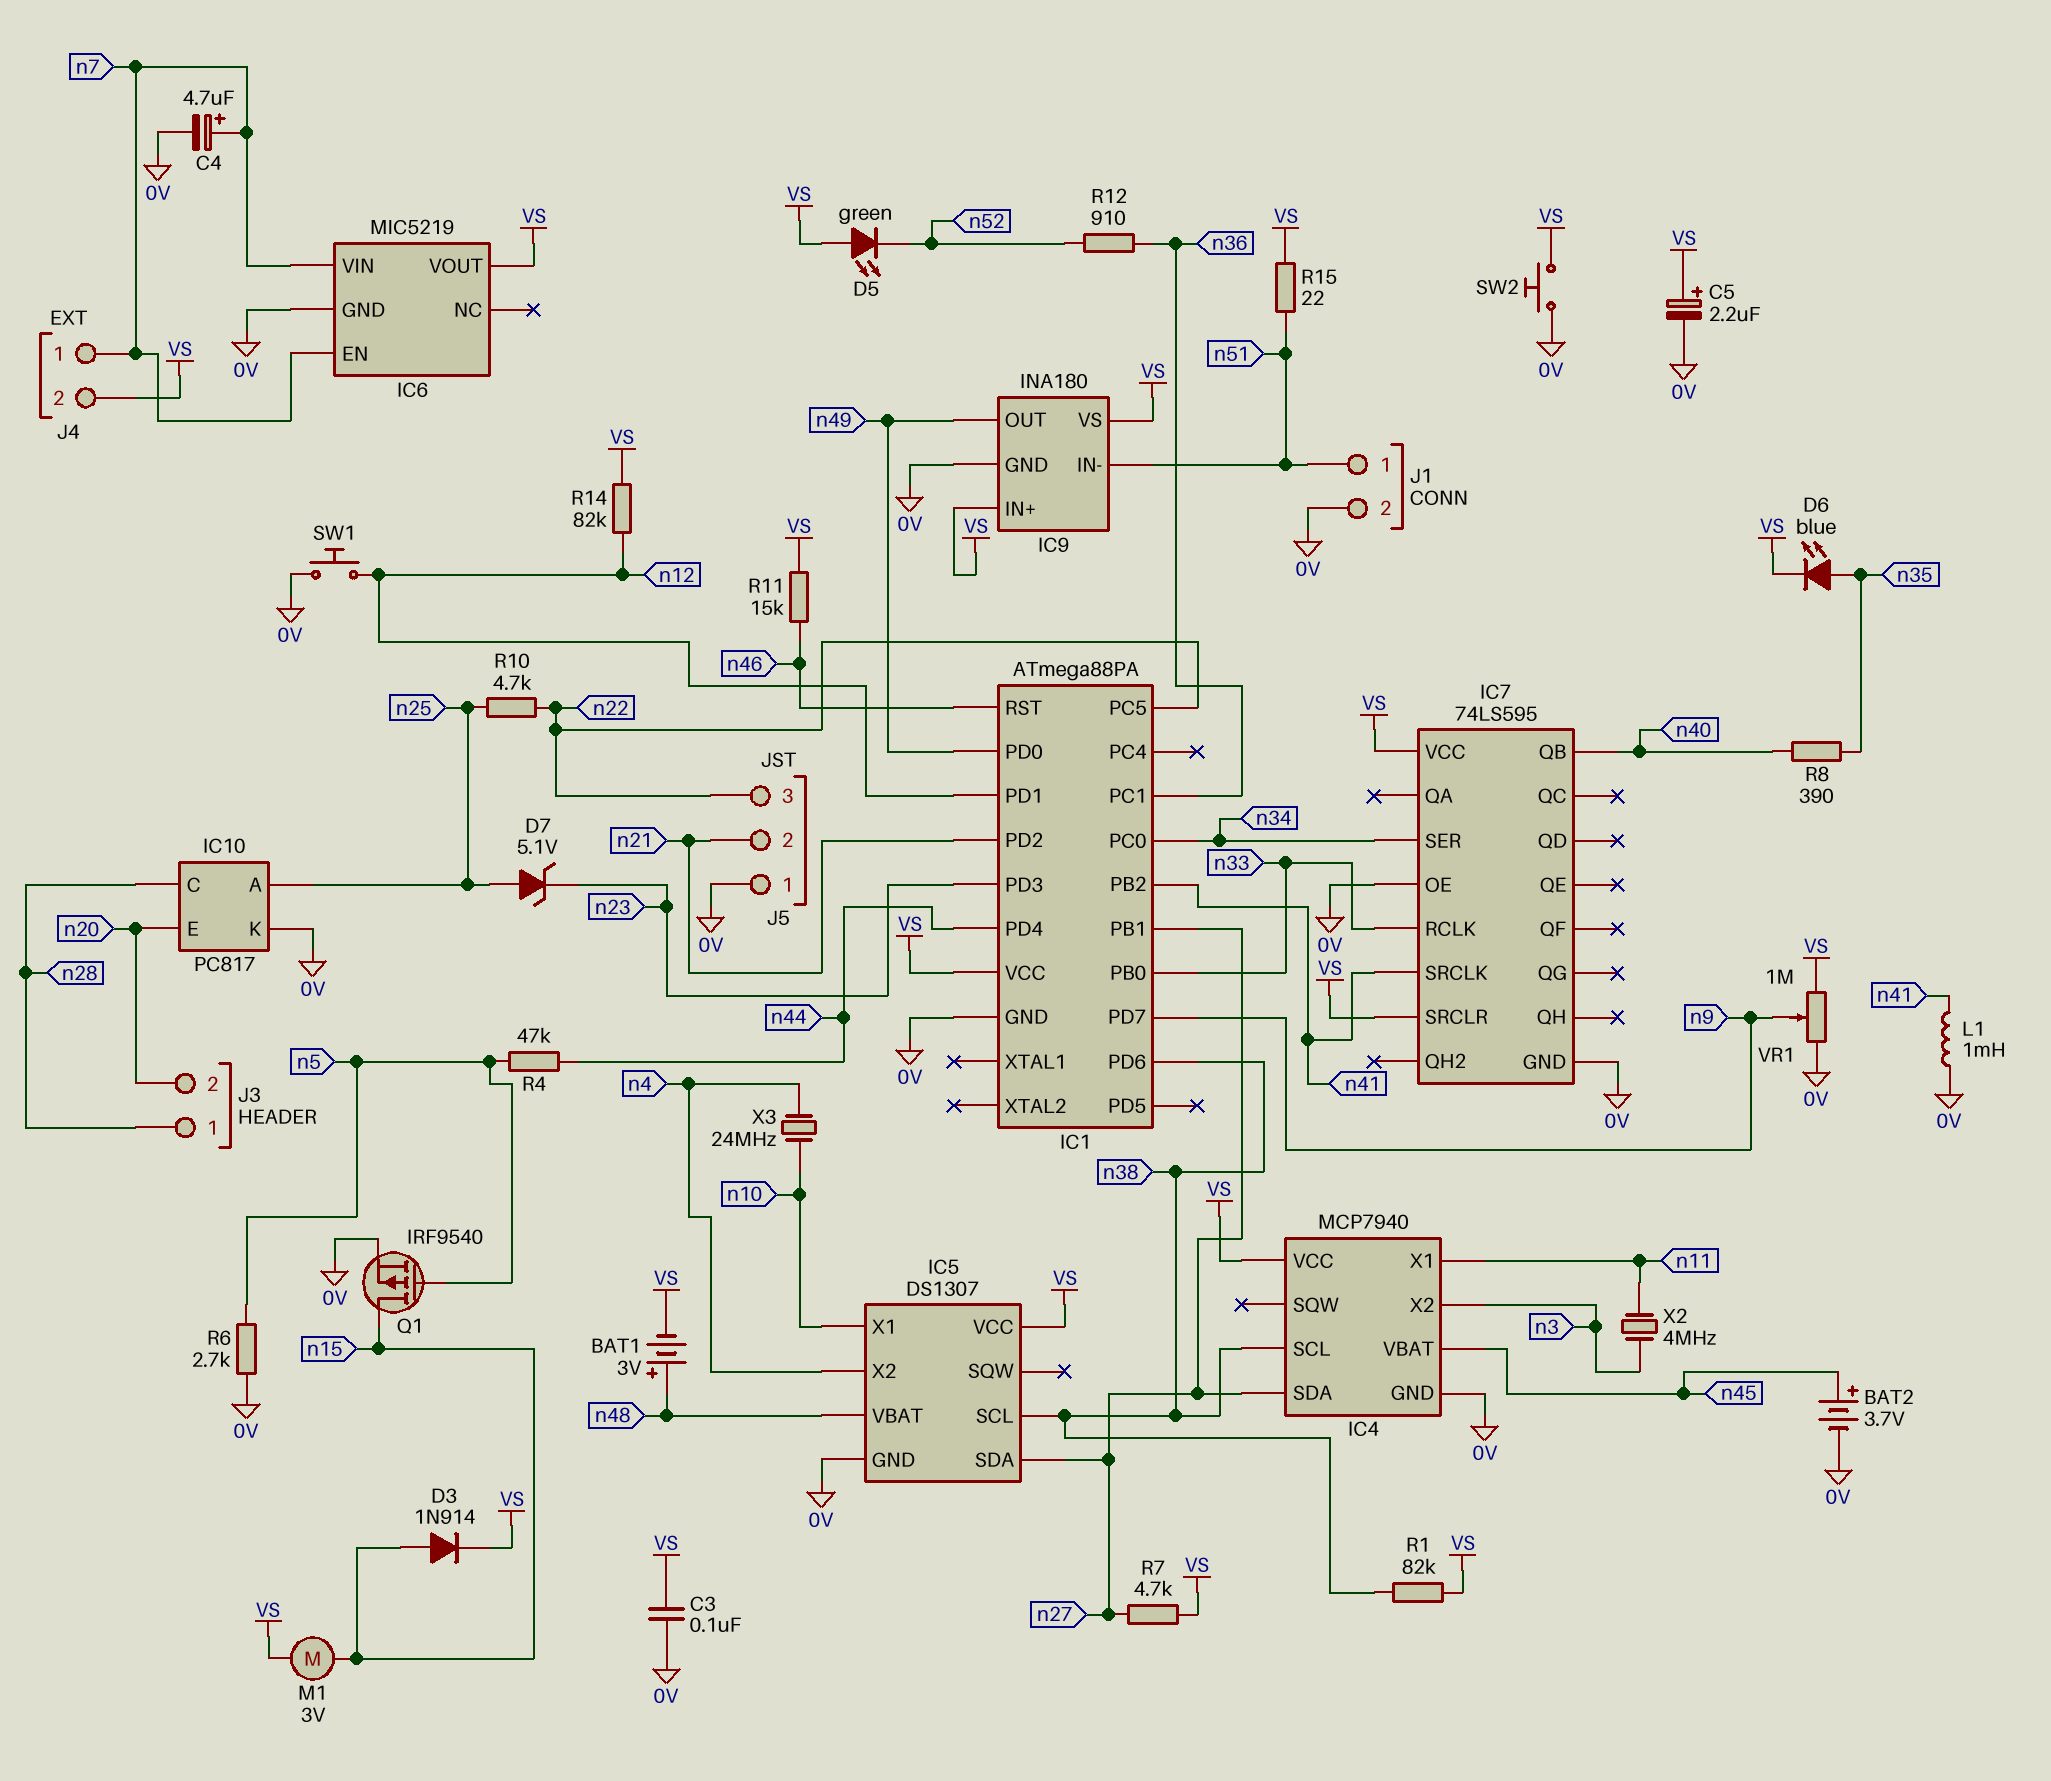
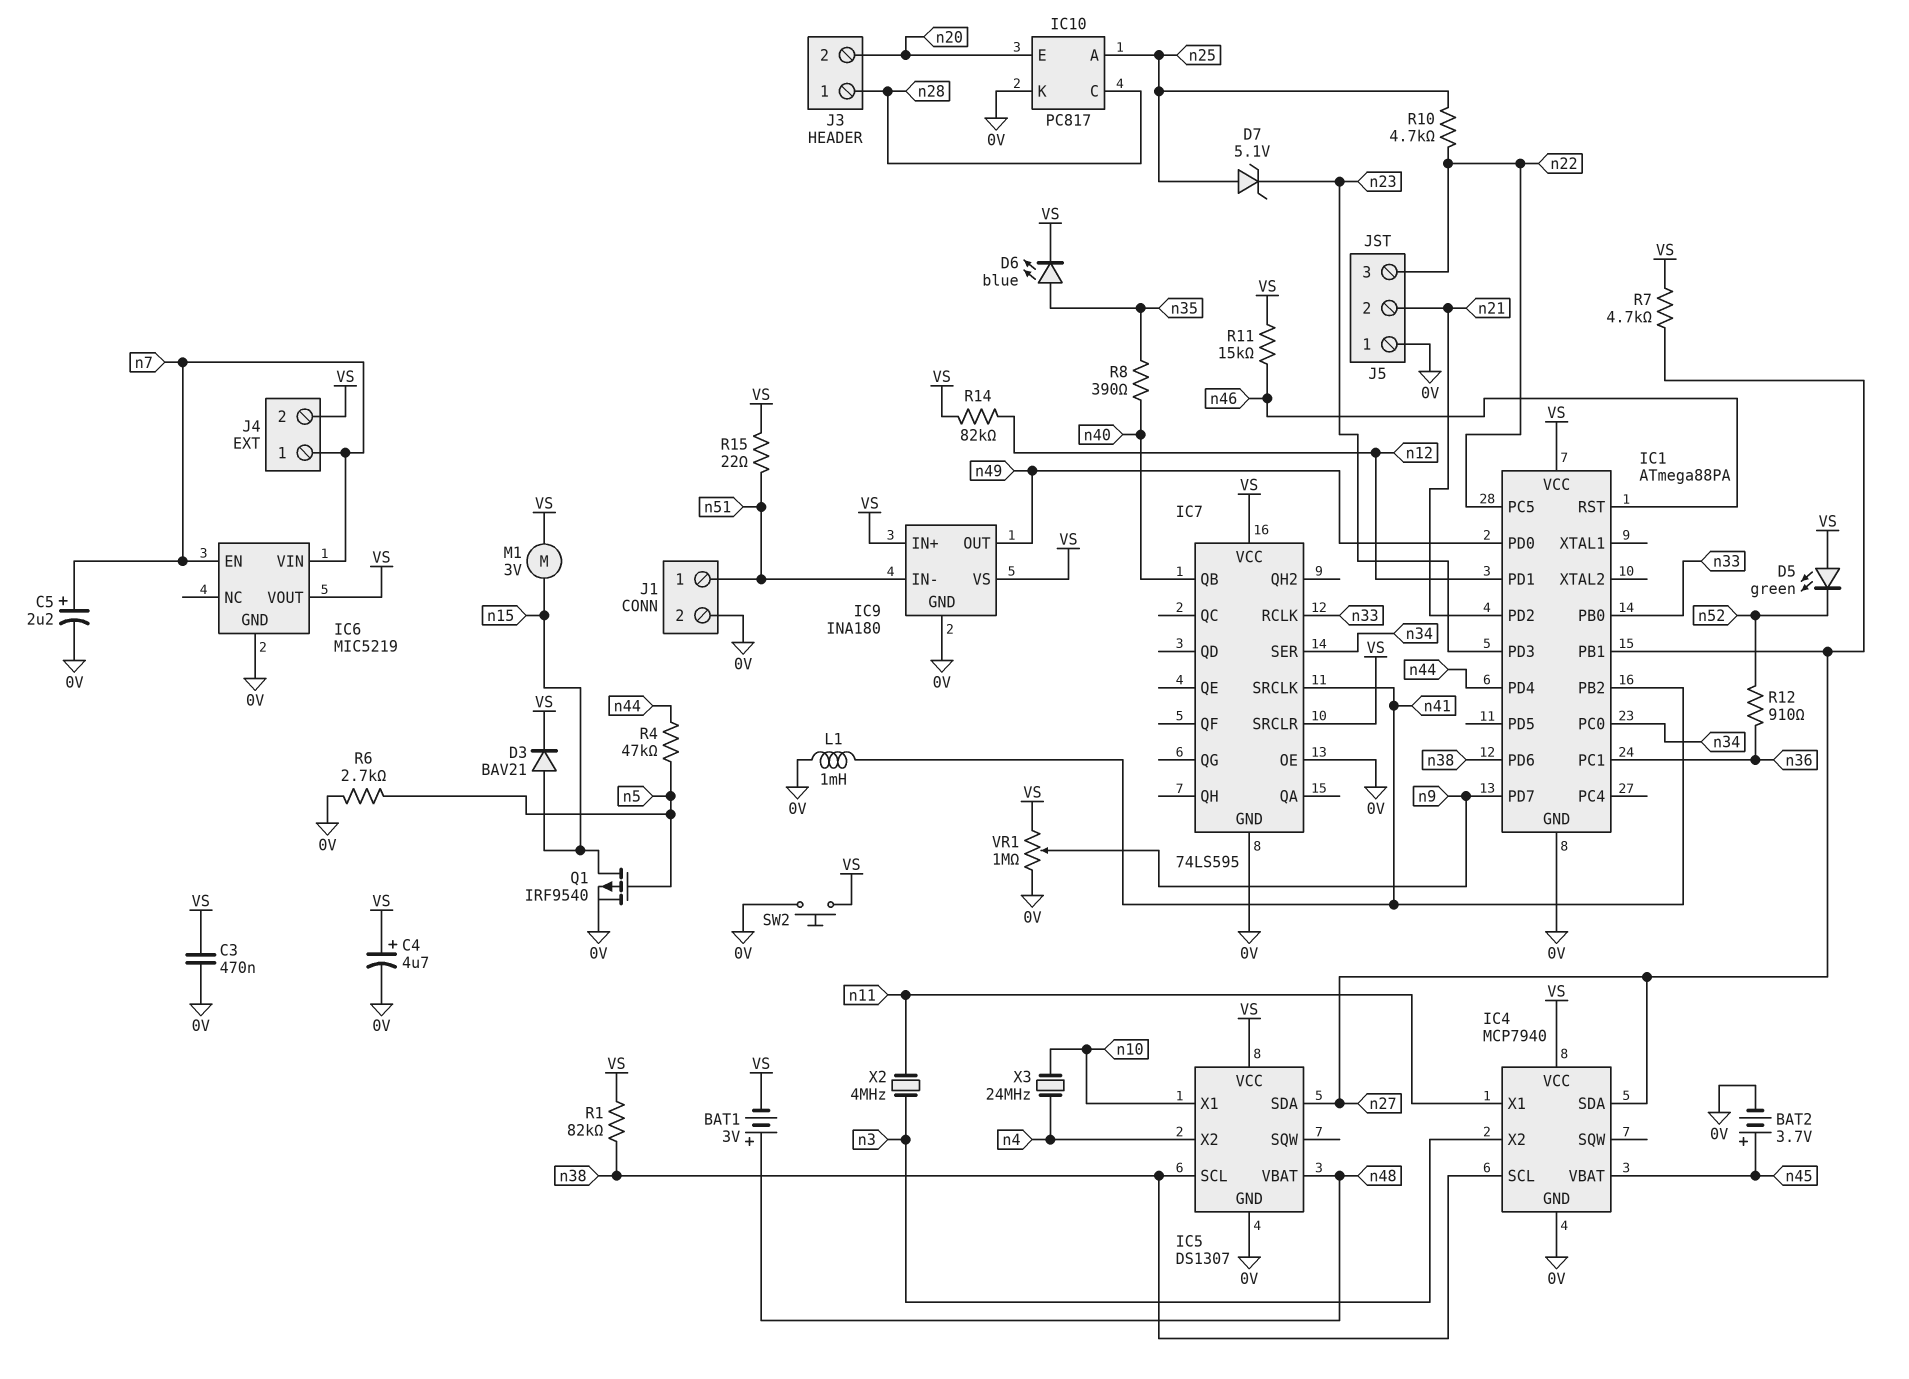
C3: 100nF (0V, VS) -> 470nF (0V, VS)
C4: 4.7uF (plus n7, minus 0V) -> 4.7uF (plus VS, minus 0V)
C5: 2.2uF (plus VS, minus 0V) -> 2.2uF (plus n7, minus 0V)
D3: diode 1N914 (A n15, K VS) -> diode BAV21 (A n15, K VS)
SW1: button (0V, n12) -> none

